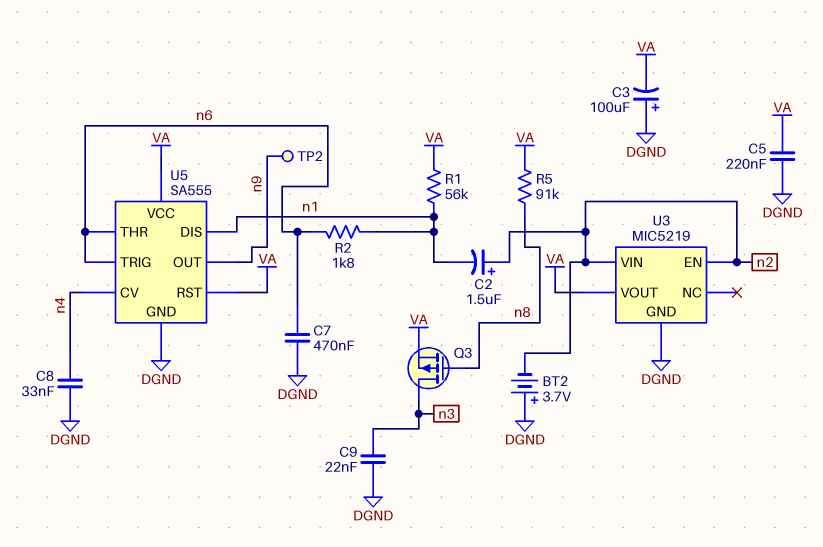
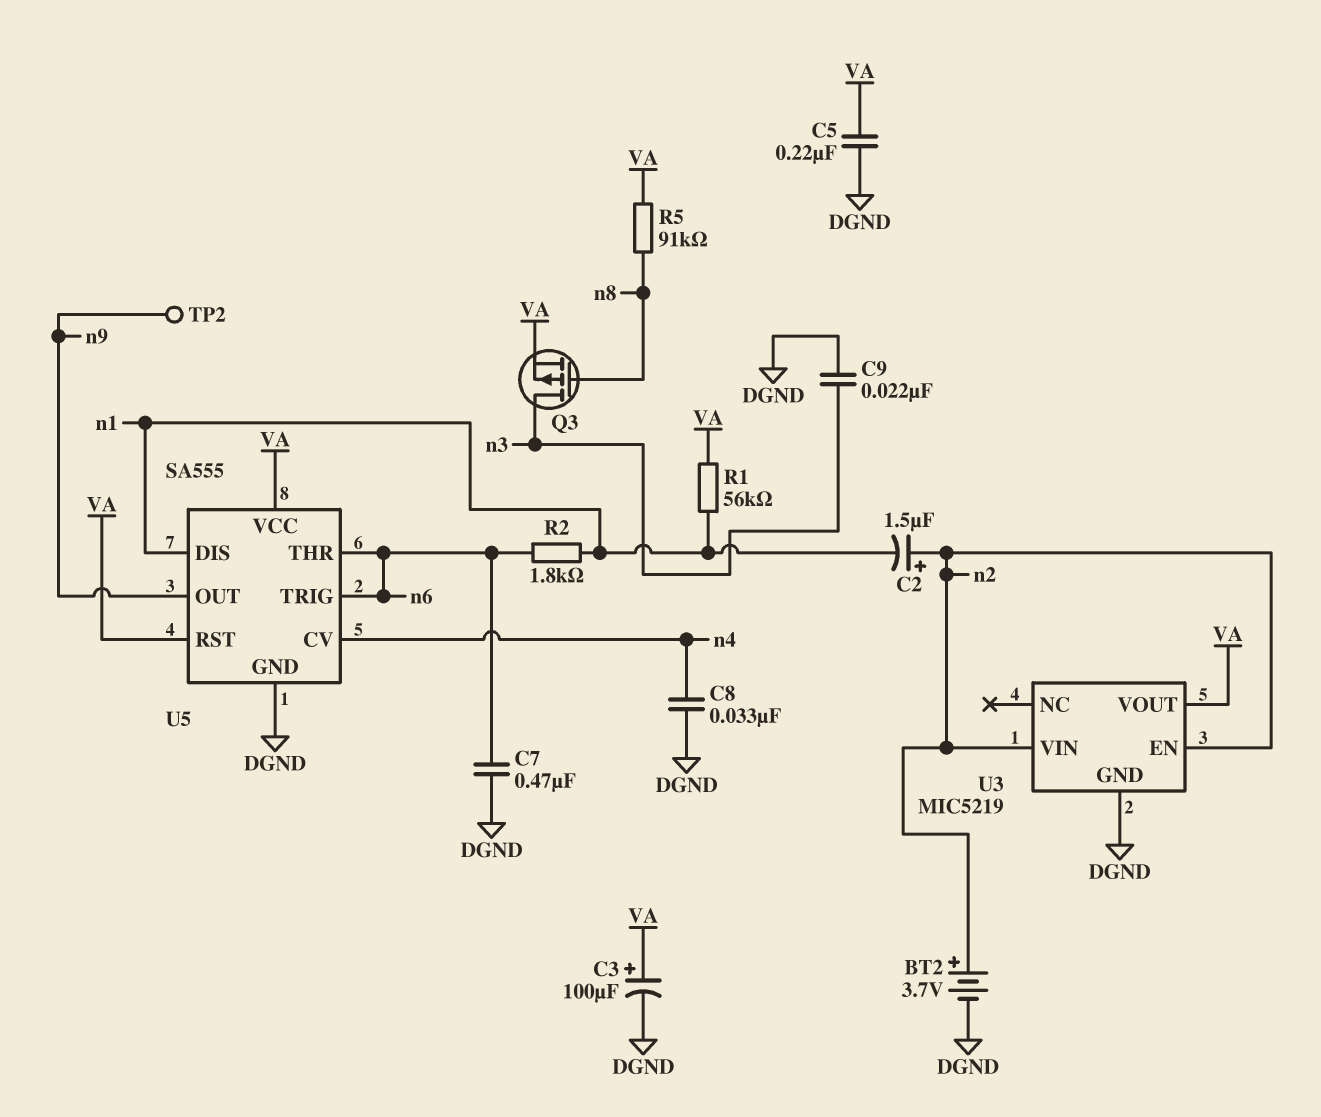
BT2: 3.7V (plus DGND, minus n2) -> 3.7V (plus n2, minus DGND)
C3: 100uF (plus DGND, minus VA) -> 100uF (plus VA, minus DGND)

